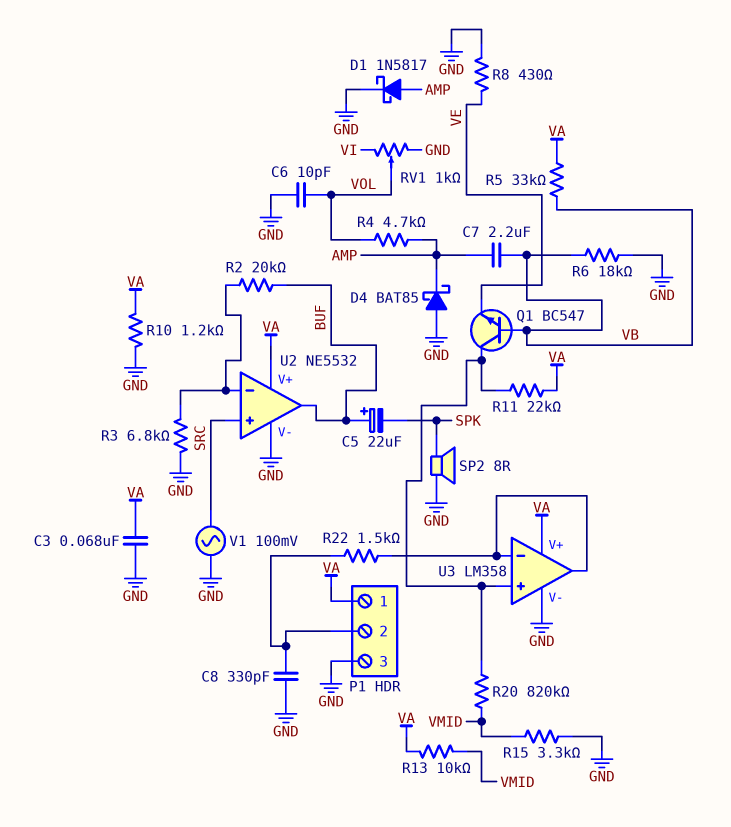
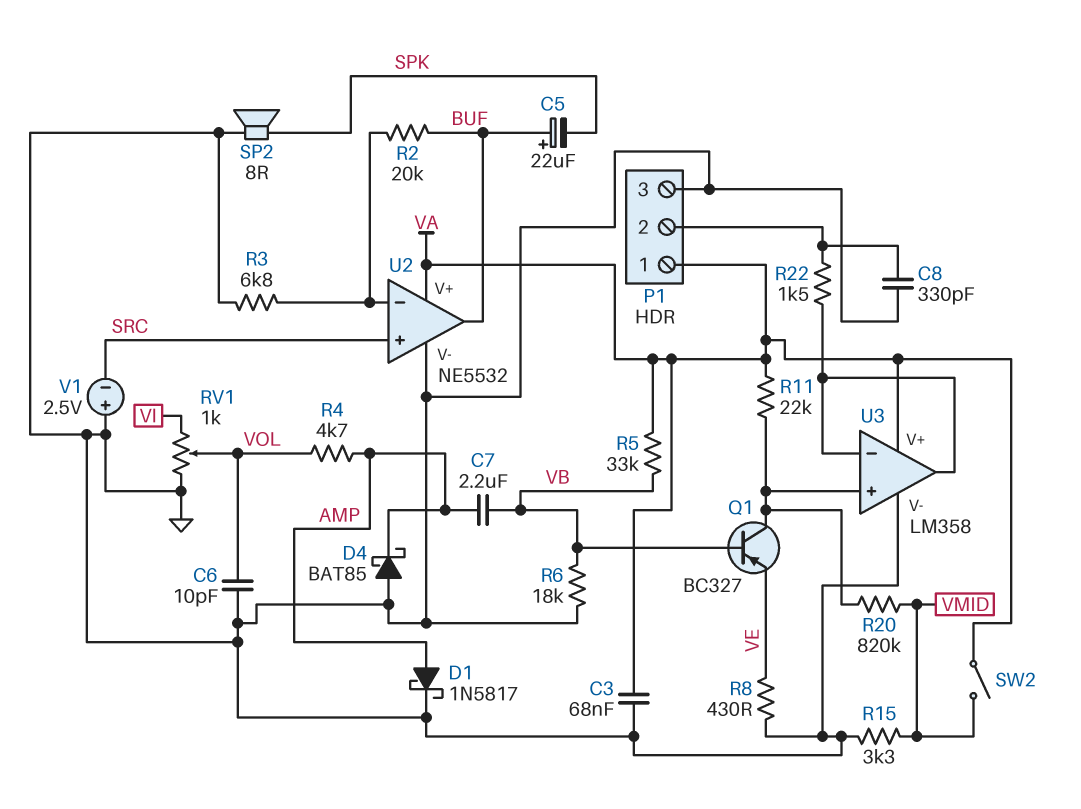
Q1: NPN BC547 (B VB, C U3/in+, E VE) -> PNP BC327 (B VB, C U3/in+, E VE)
R10: 1.2k (GND, VA) -> none
R13: 10k (VA, VMID) -> none
SW2: none -> switch (VA, VMID)
V1: AC 100mV (GND, SRC) -> 2.5V (plus GND, minus SRC)

